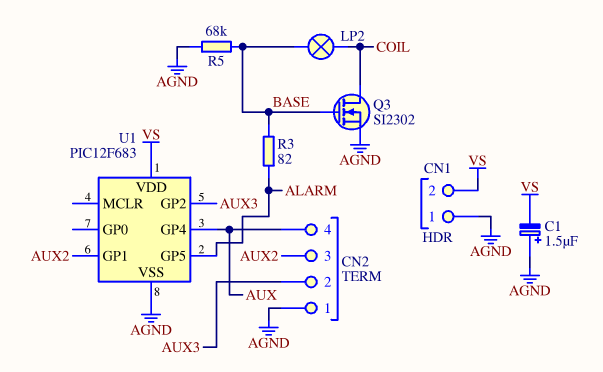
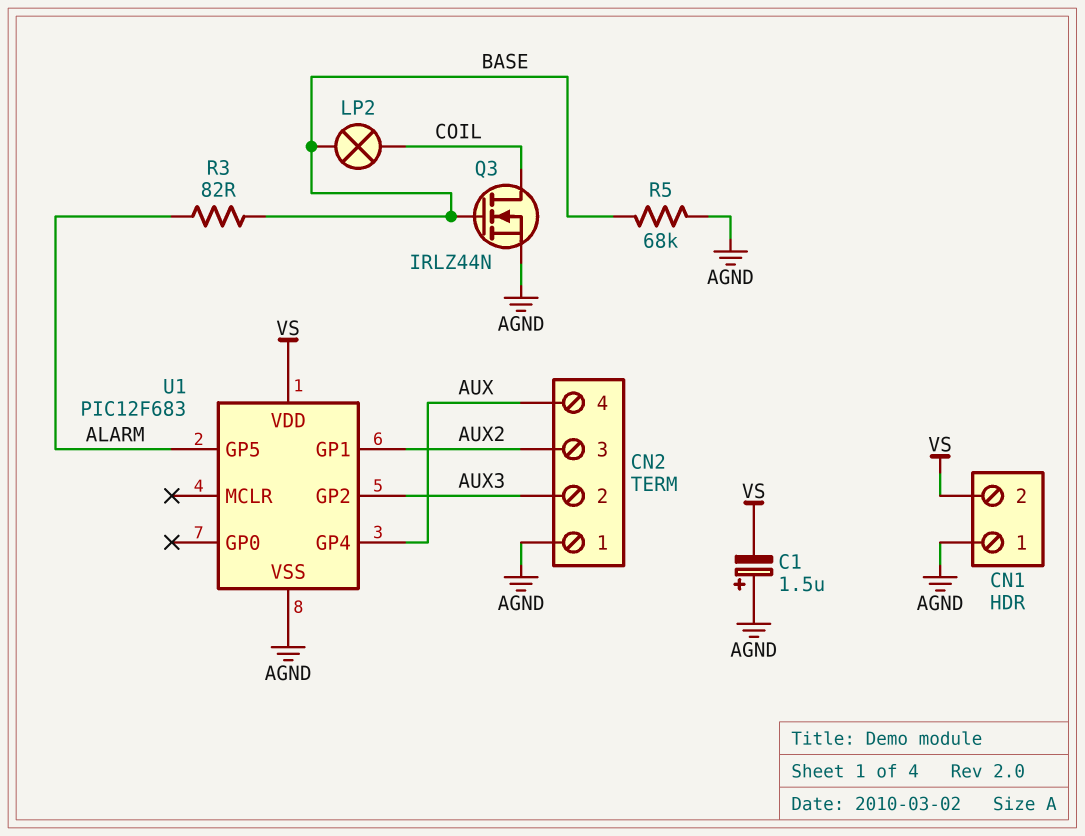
Q3: NMOS SI2302 (G BASE, D COIL, S AGND) -> NMOS IRLZ44N (G BASE, D COIL, S AGND)

